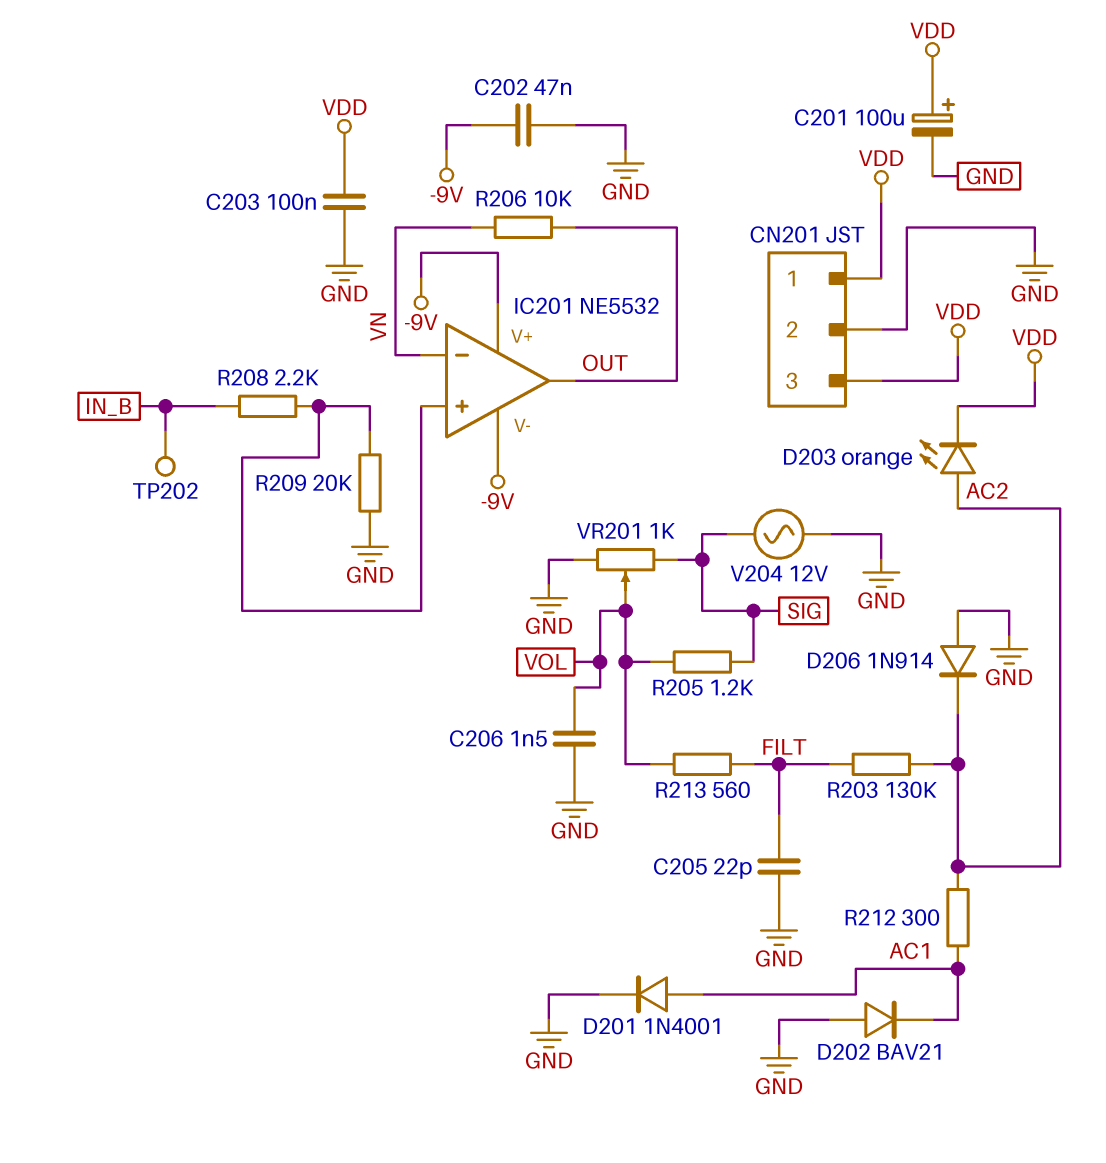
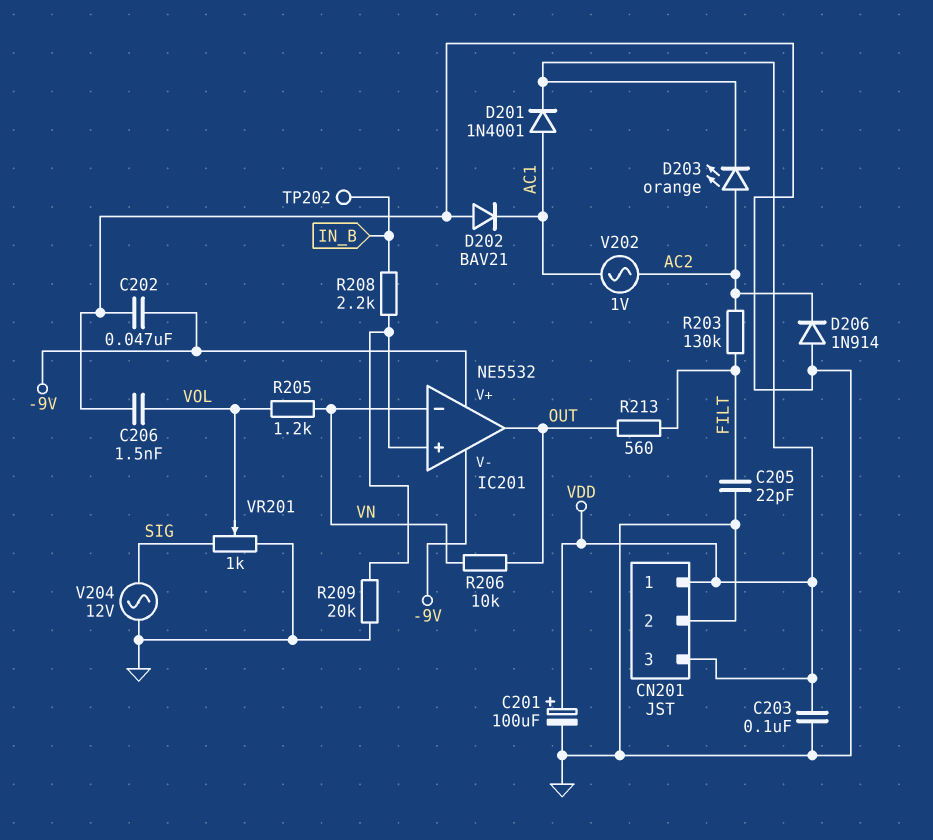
D201: diode 1N4001 (A AC1, K GND) -> diode 1N4001 (A AC1, K VDD)
R205: 1.2k (SIG, VOL) -> 1.2k (VN, VOL)
R212: 300 (AC1, AC2) -> none
R213: 560 (FILT, VOL) -> 560 (FILT, OUT)
V202: none -> AC 1V (AC1, AC2)

